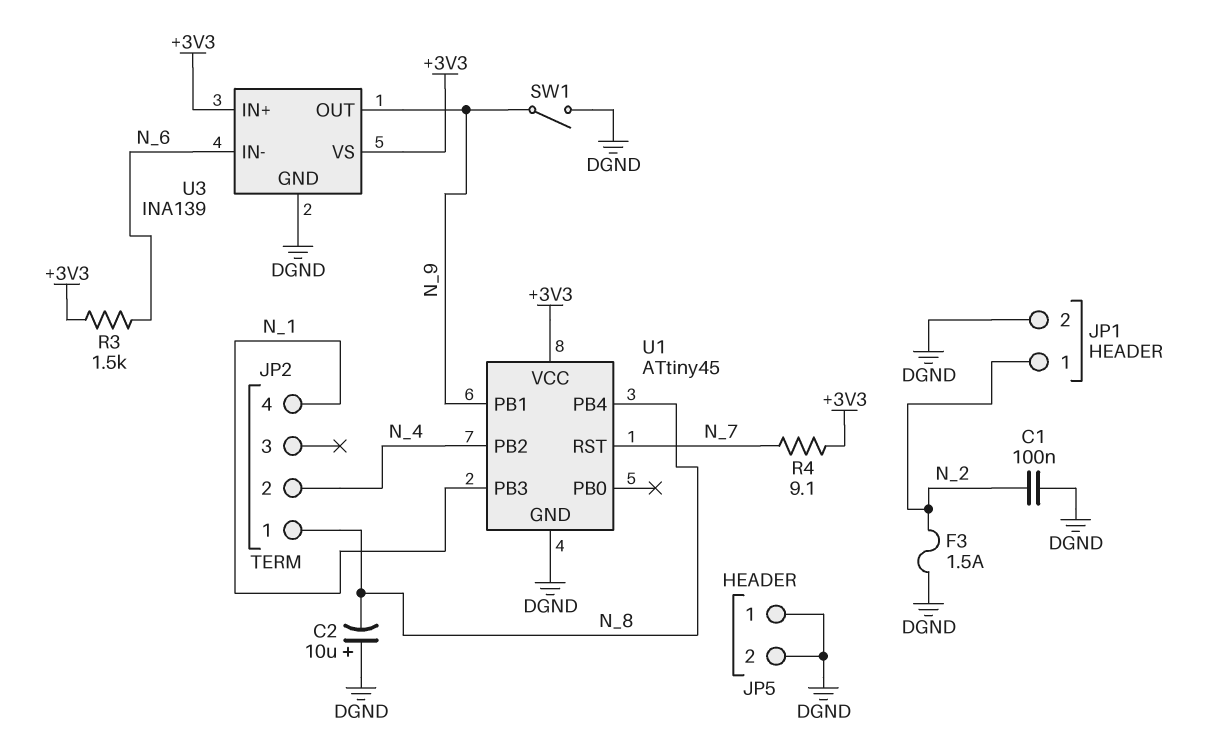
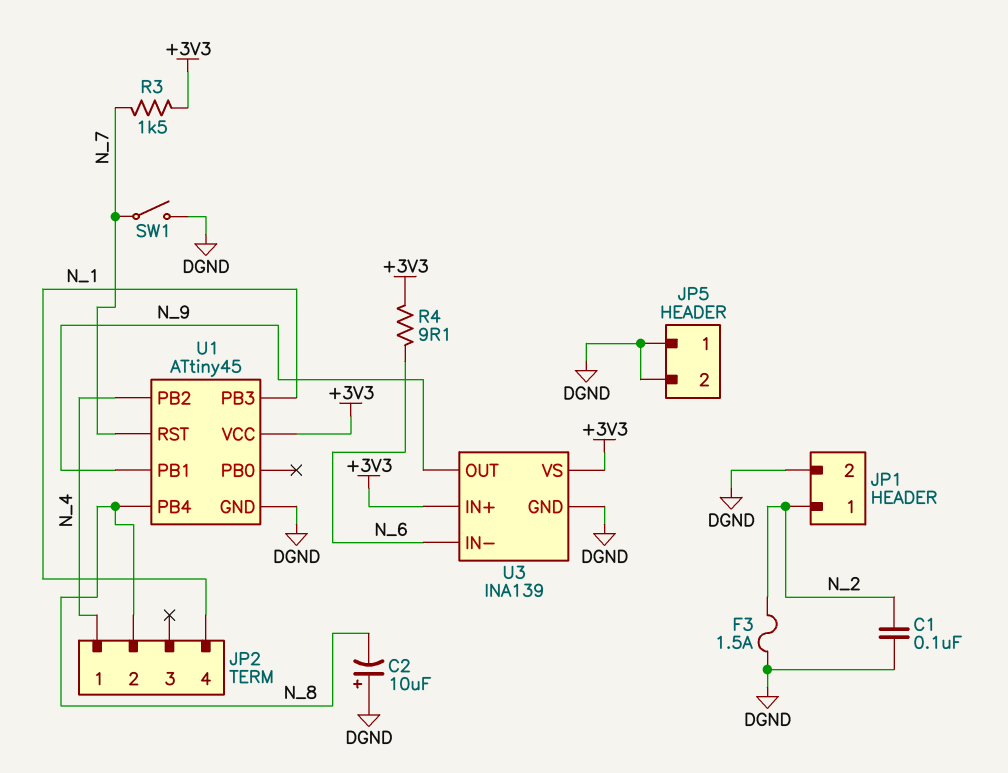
JP2 pin 1: N_8 -> N_4
JP2 pin 2: N_4 -> N_8
R3: 1.5k (+3V3, N_6) -> 1.5k (+3V3, N_7)
R4: 9.1 (+3V3, N_7) -> 9.1 (+3V3, N_6)
SW1: switch (DGND, N_9) -> switch (DGND, N_7)

